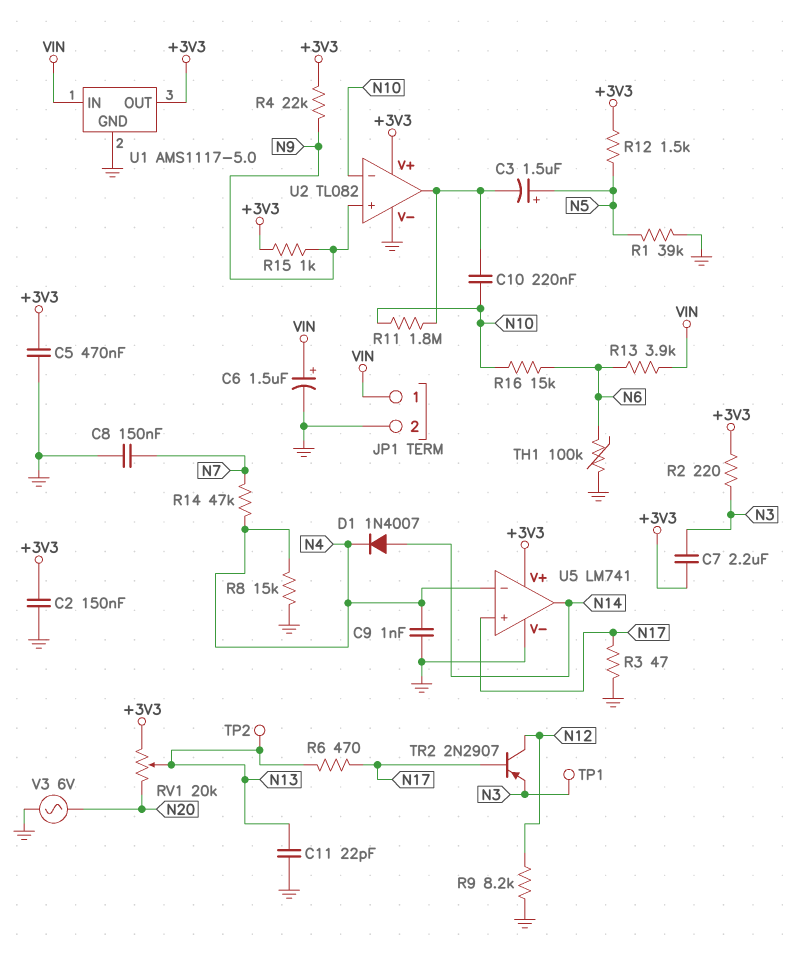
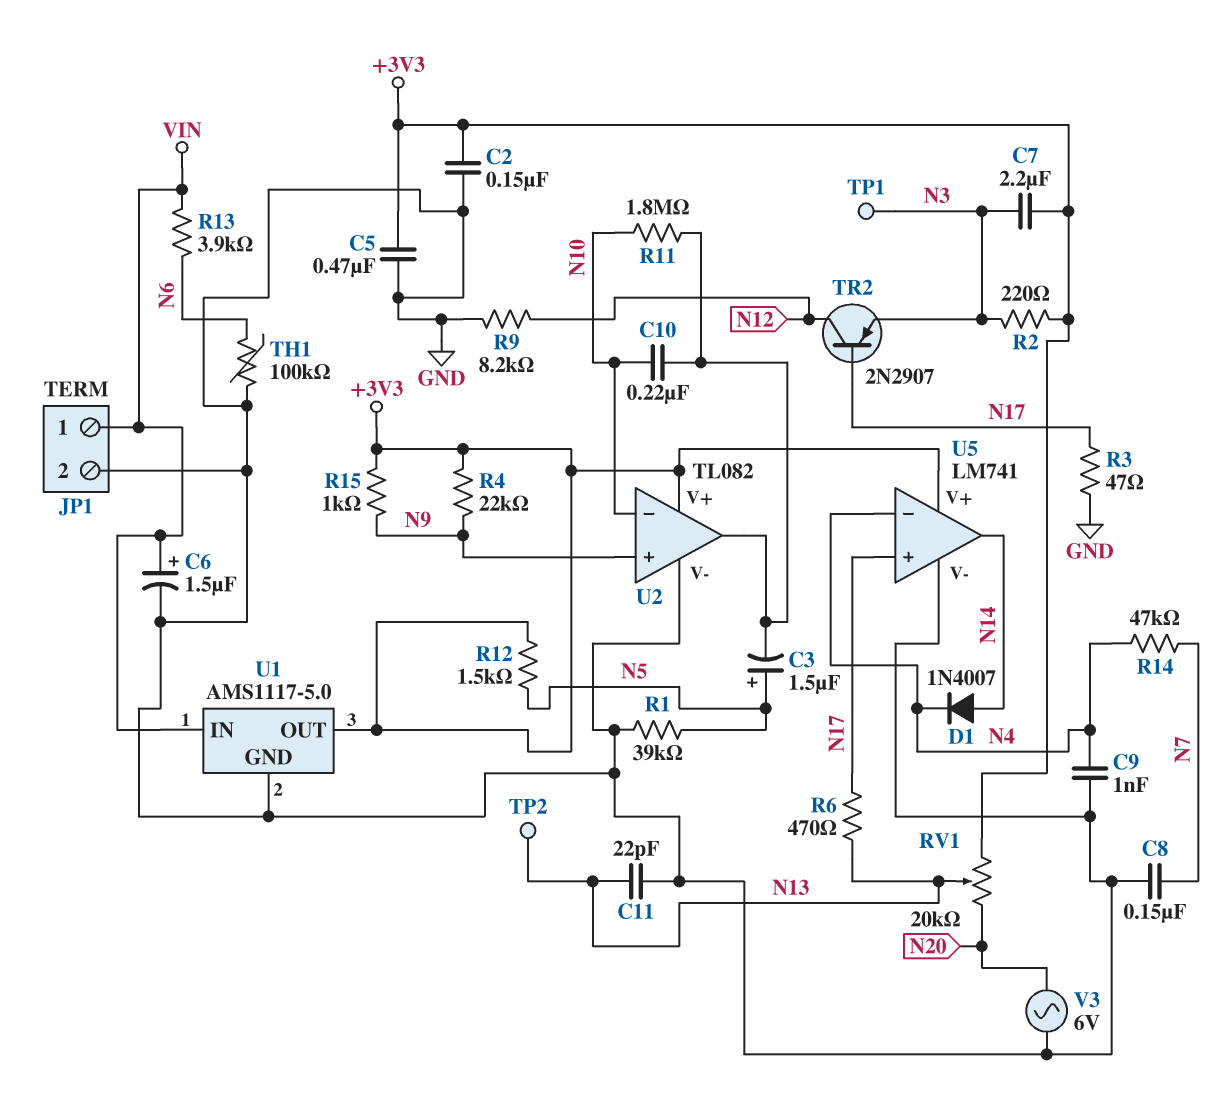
R8: 15k (GND, N4) -> none
R16: 15k (N6, N10) -> none

